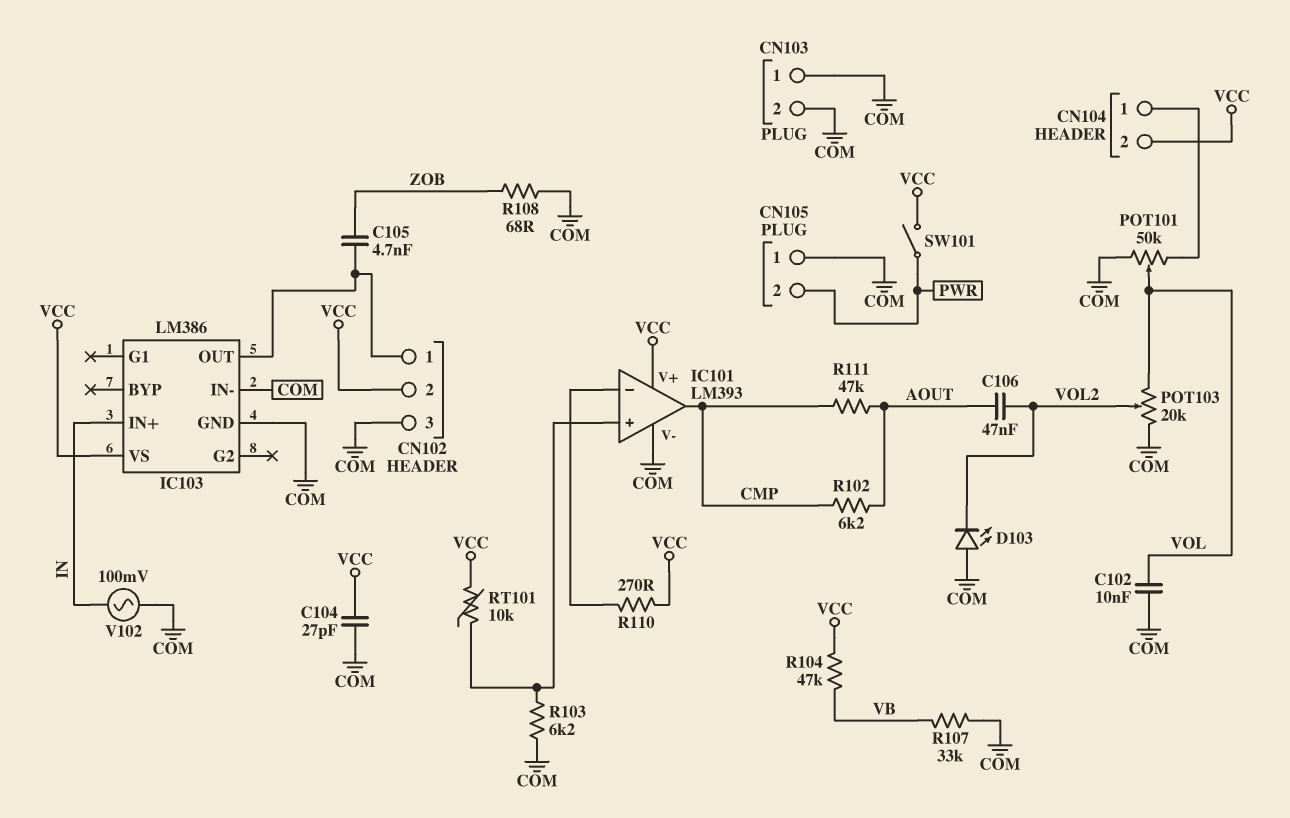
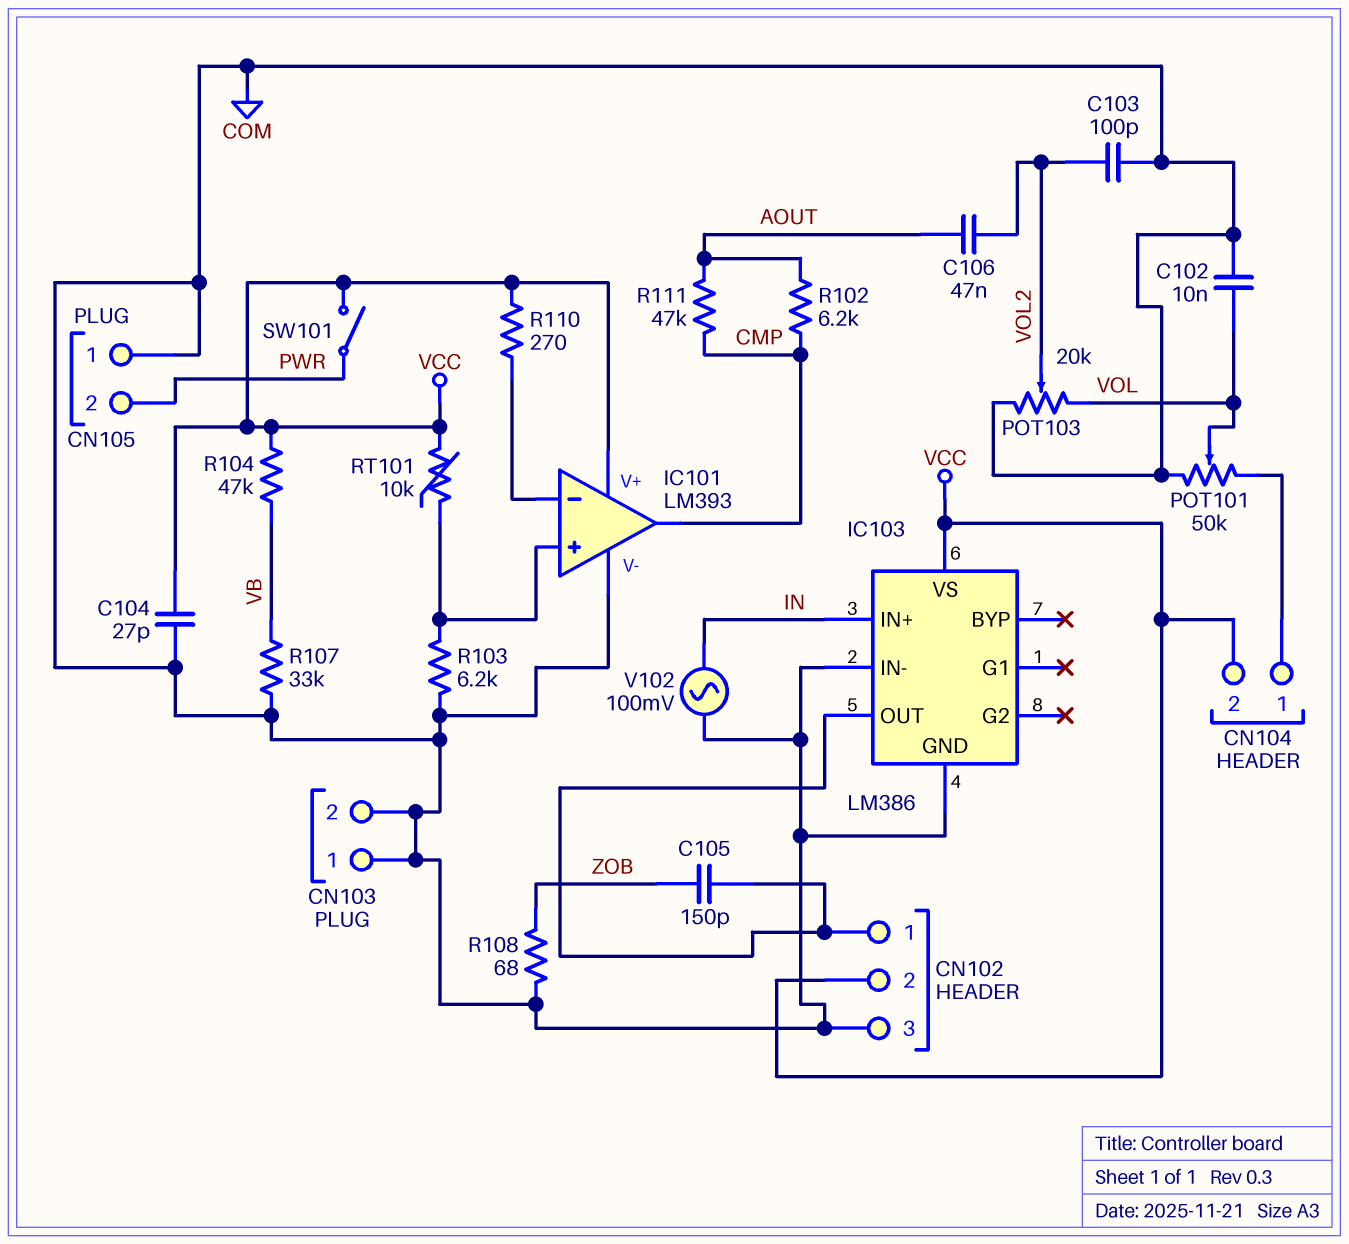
C103: none -> 100pF (COM, VOL2)
C105: 4.7nF (CN102/1, ZOB) -> 150pF (CN102/1, ZOB)
D103: LED (A COM, K VOL2) -> none

